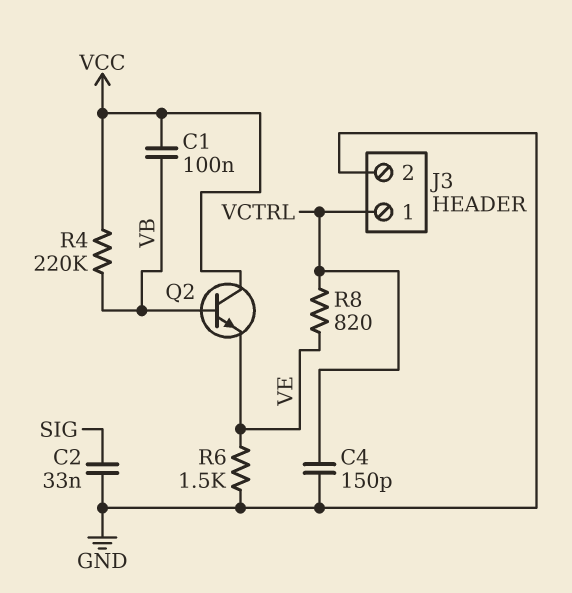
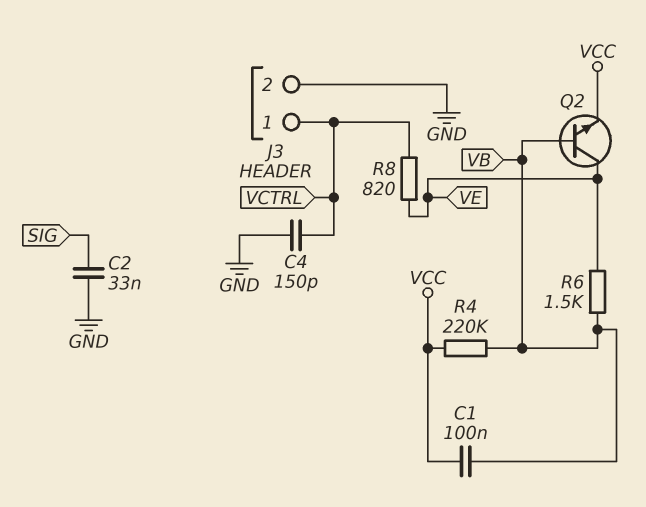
Q2: NPN (B VB, C VCC, E VE) -> NPN (B VB, C VE, E VCC)
R6: 1.5k (GND, VE) -> 1.5k (VB, VE)

